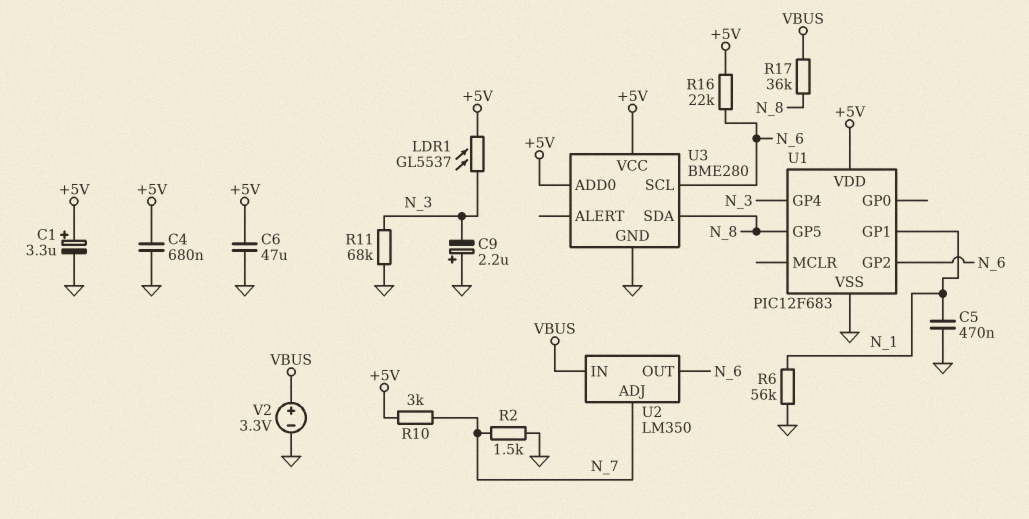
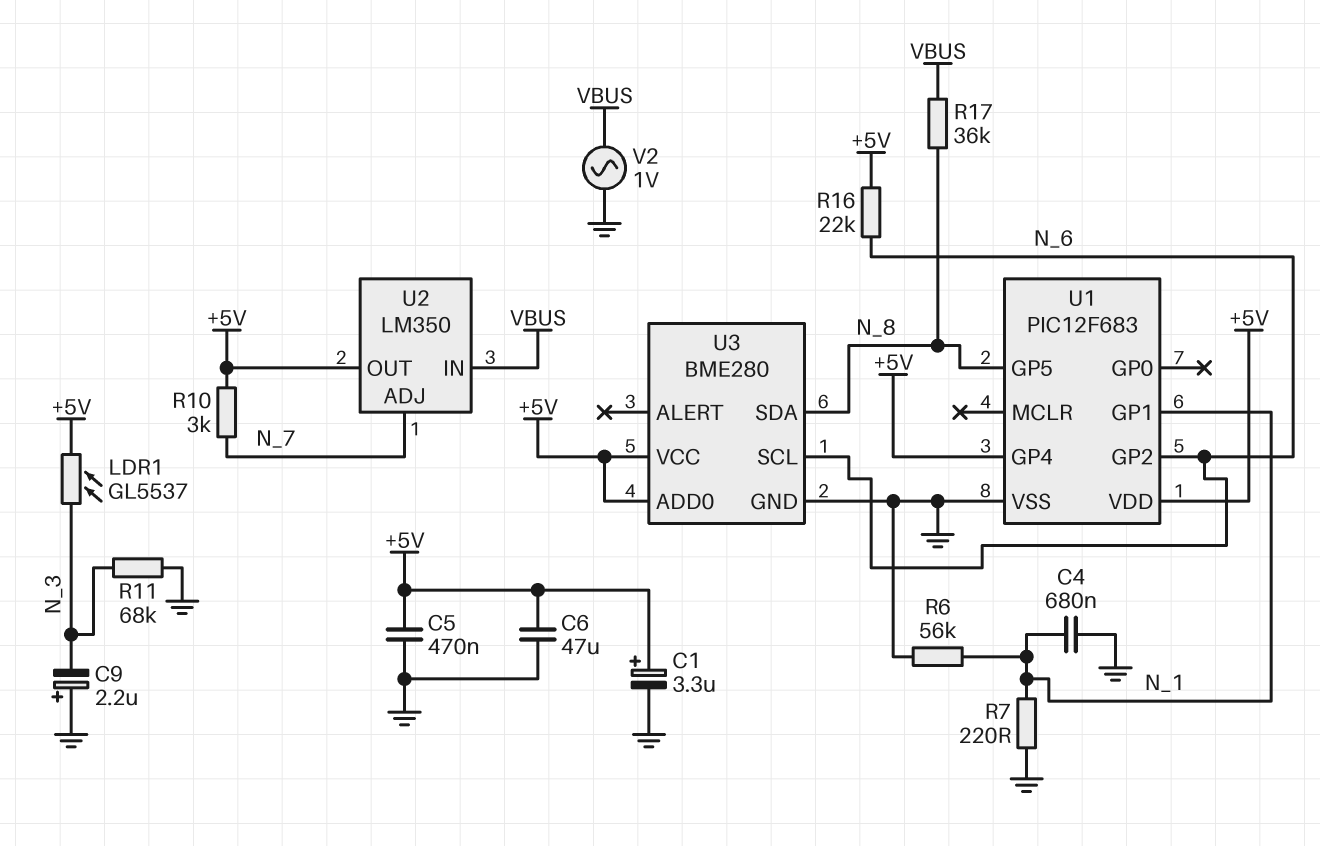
C4: 680nF (+5V, GND) -> 680nF (GND, N_1)
C5: 470nF (GND, N_1) -> 470nF (+5V, GND)
R2: 1.5k (GND, N_7) -> none
R7: none -> 220 (GND, N_1)
U1 pin GP4: N_3 -> +5V
U2 pin OUT: N_6 -> +5V
V2: 3.3V (plus VBUS, minus GND) -> AC 1V (GND, VBUS)

